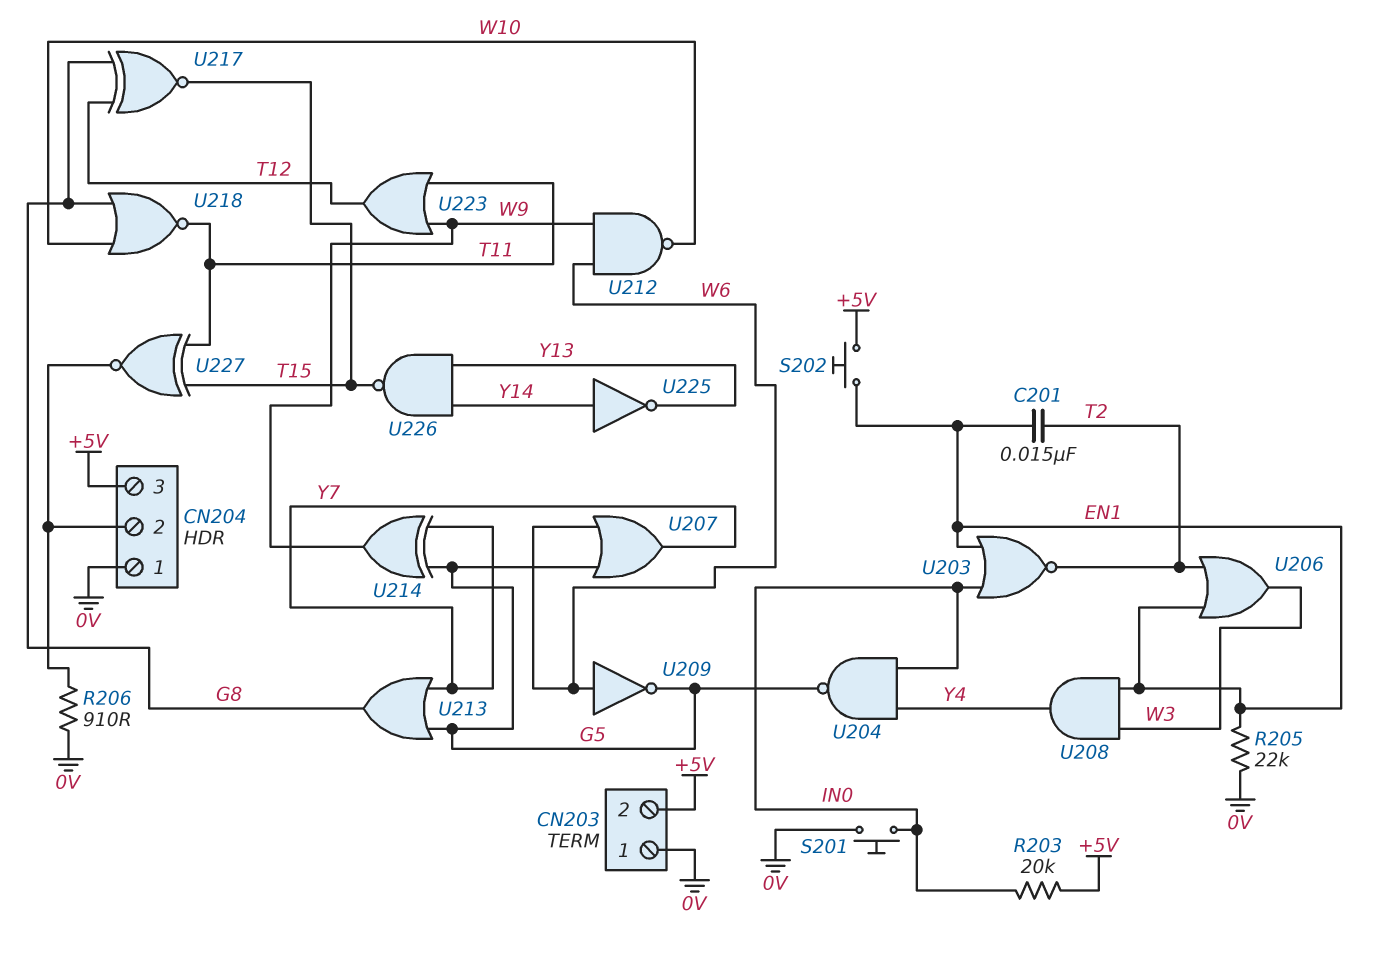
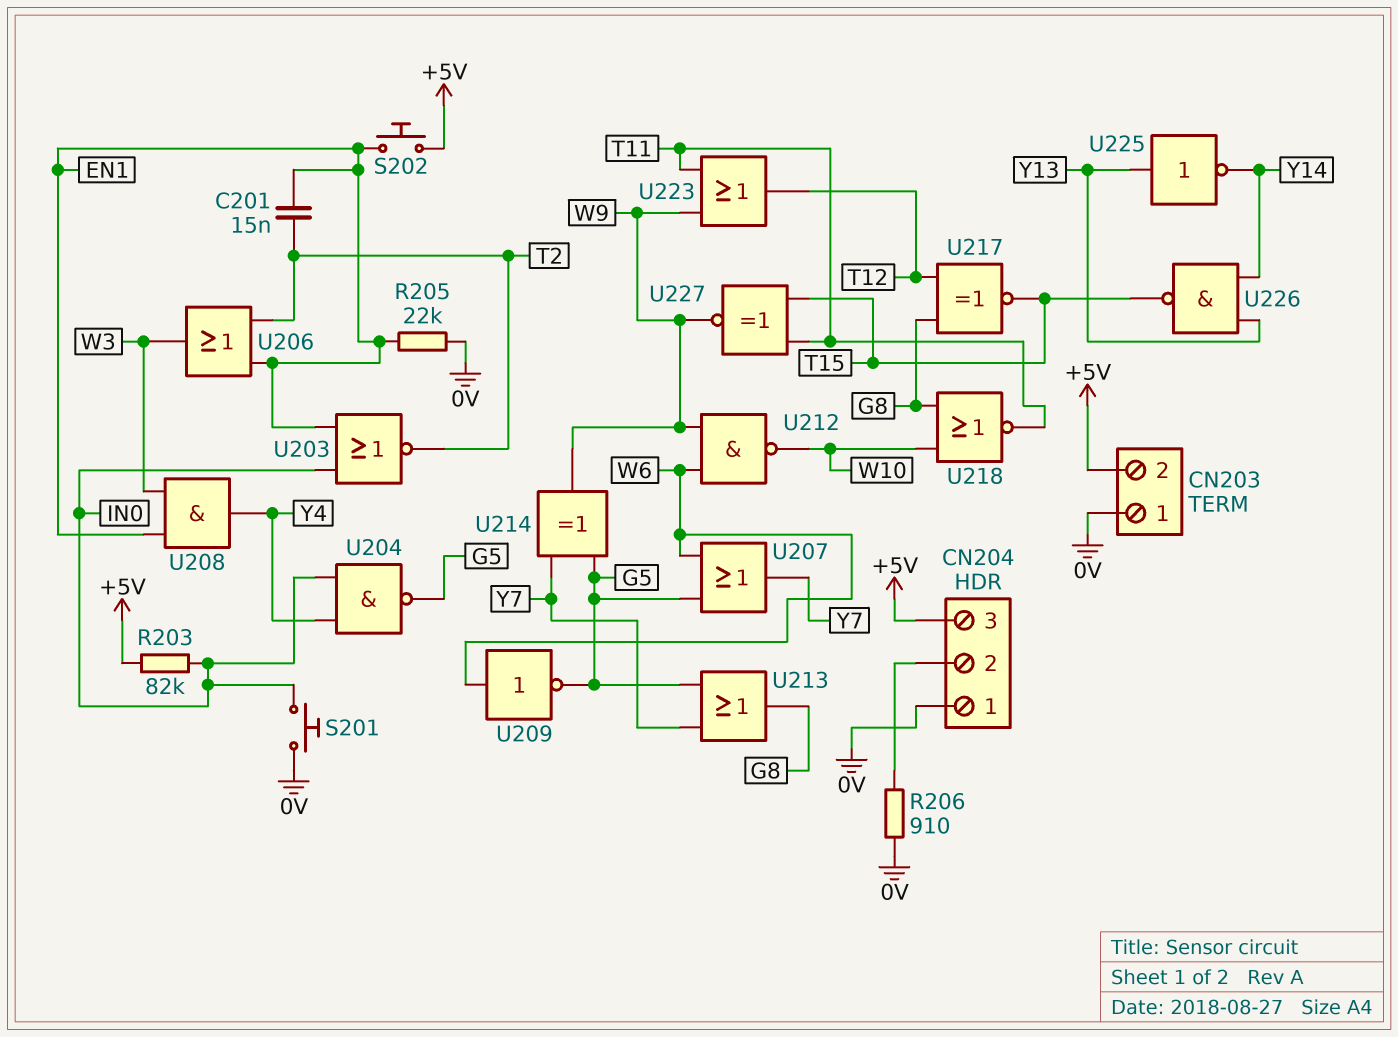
R203: 20k (+5V, IN0) -> 82k (+5V, IN0)
U225: NOT (in Y14, out Y13) -> NOT (in Y13, out Y14)
U227: XNOR (in T11, in T15, out CN204/2) -> XNOR (in T11, in T15, out W9)

